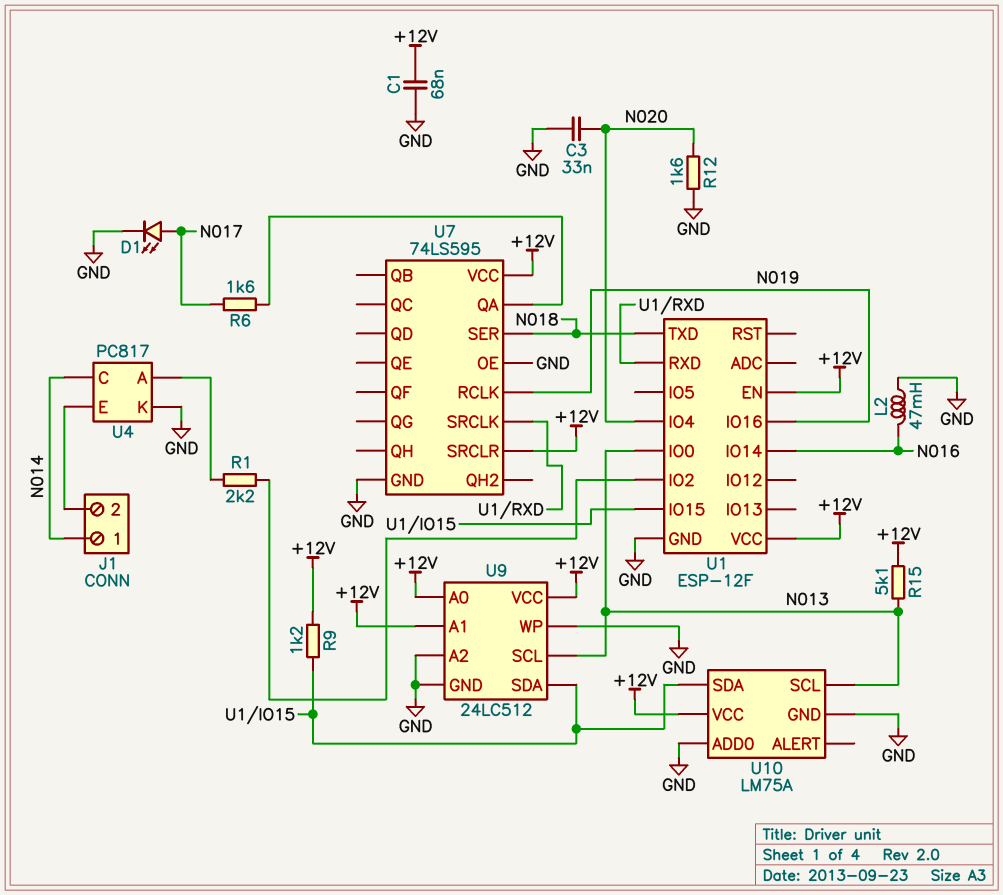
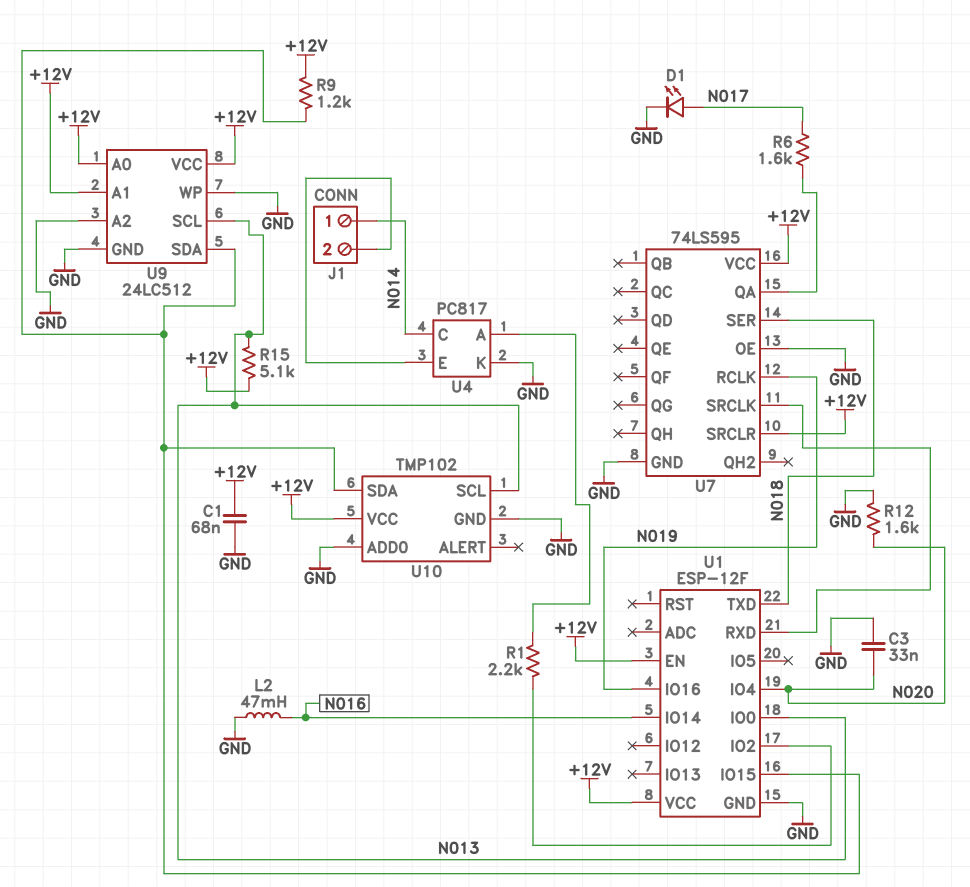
U10: LM75A -> TMP102

